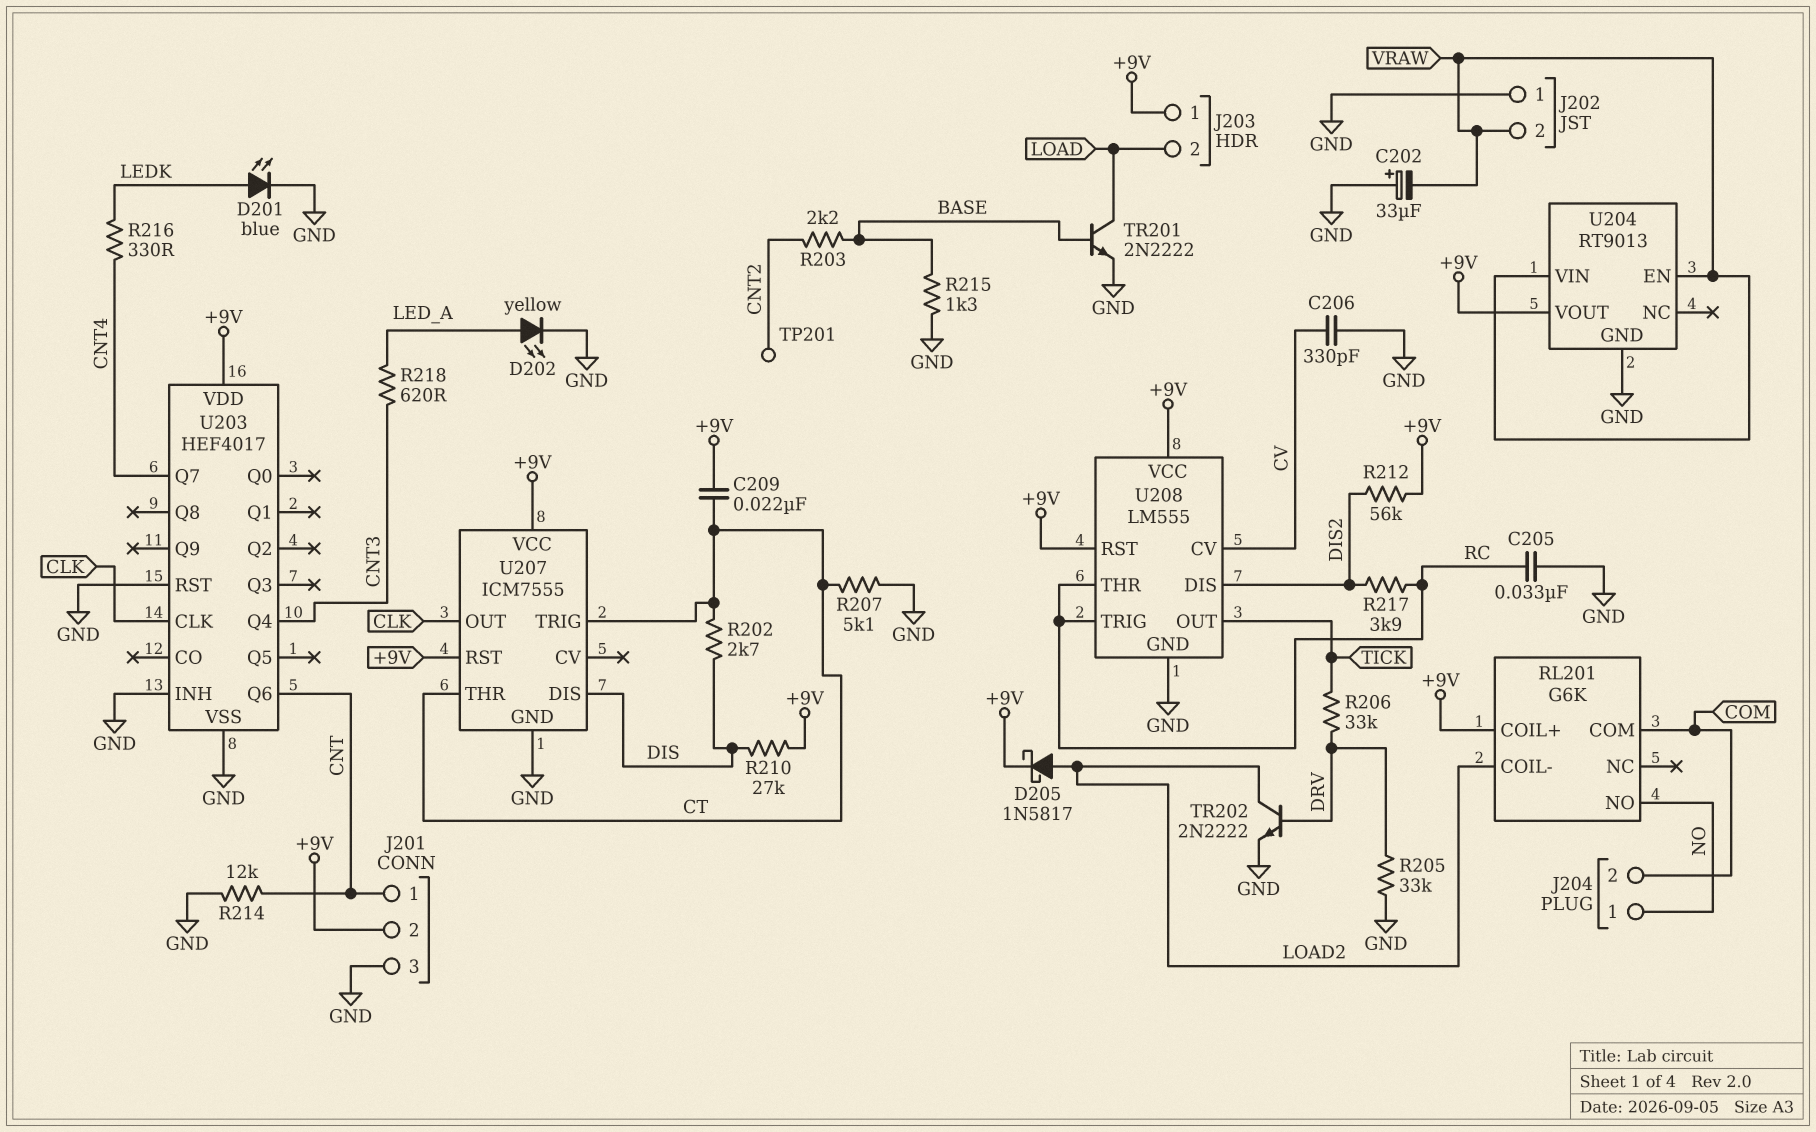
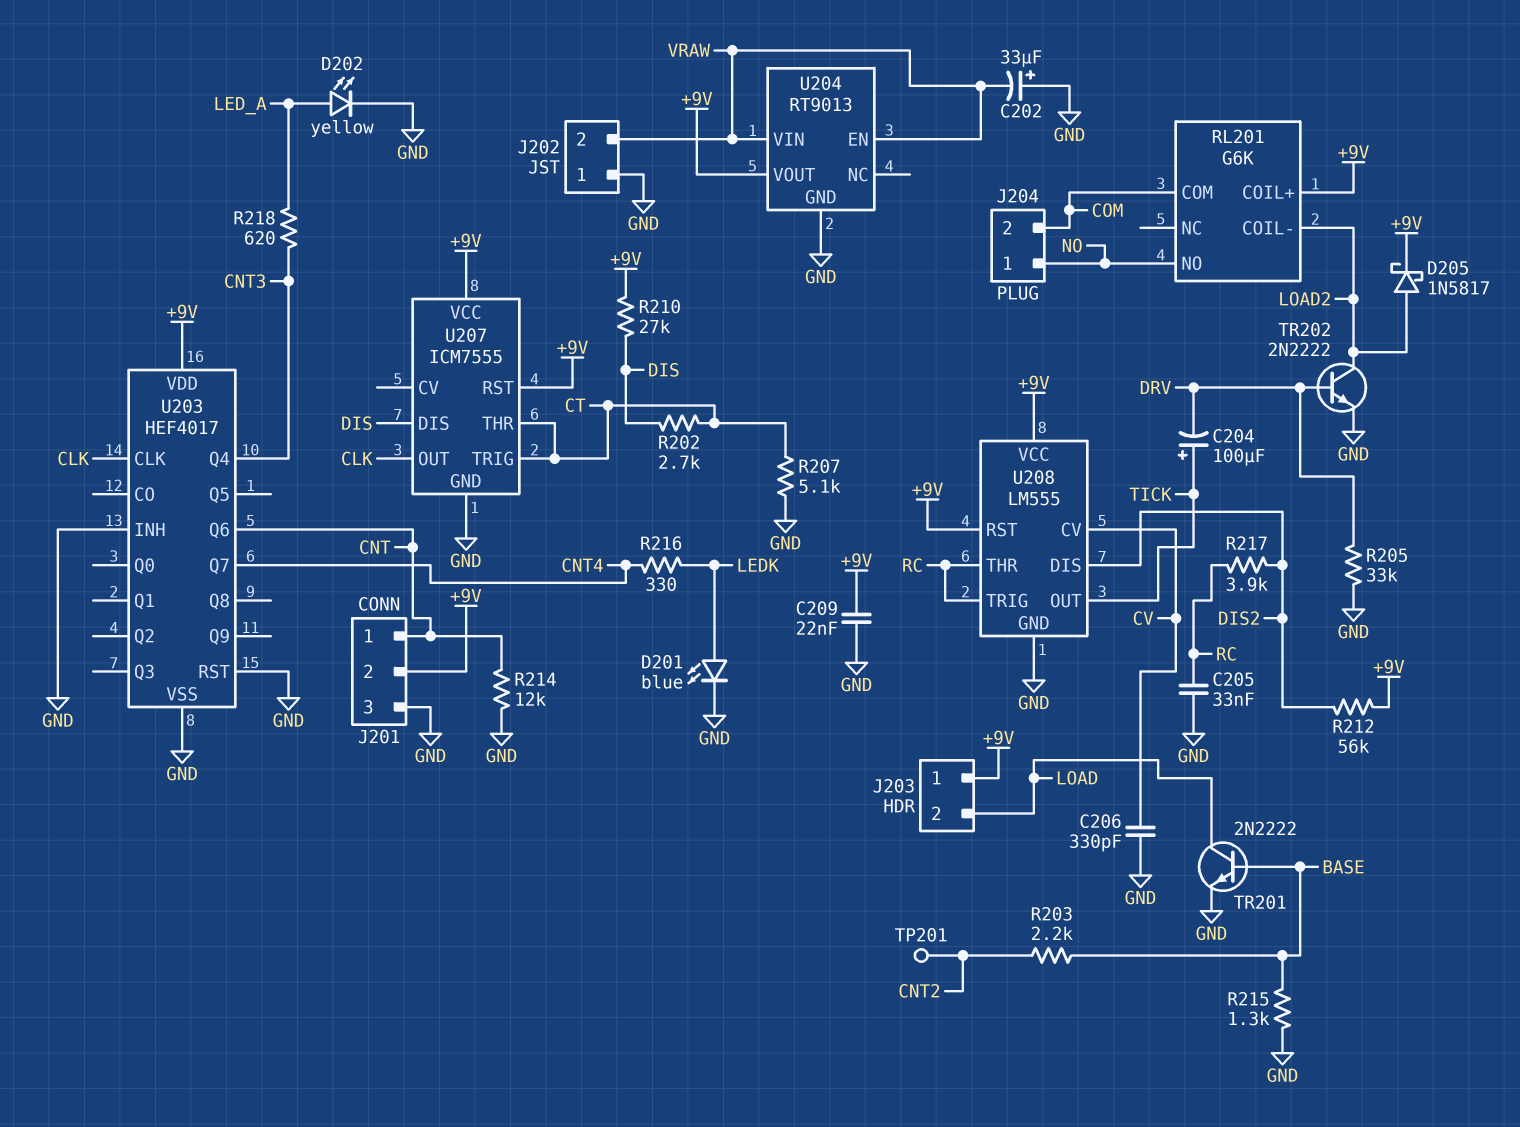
C204: none -> 100uF (plus TICK, minus DRV)
C209: 22nF (+9V, CT) -> 22nF (+9V, GND)
R206: 33k (DRV, TICK) -> none

